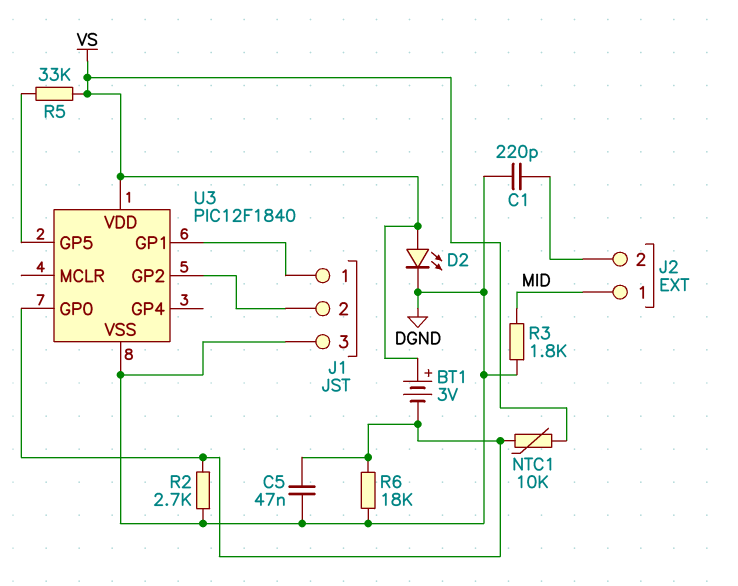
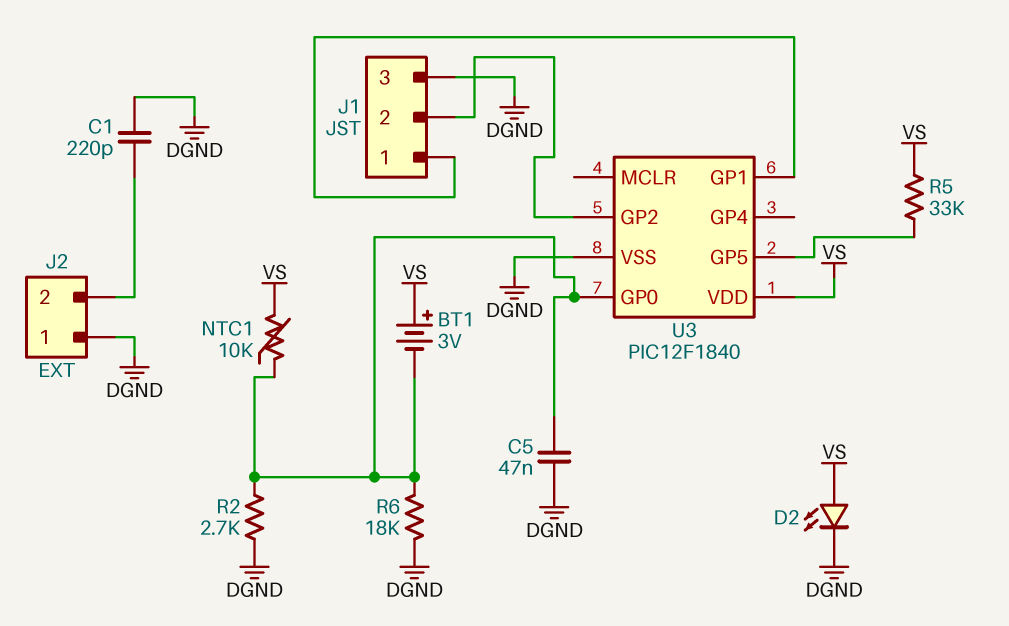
J2 pin 1: MID -> DGND
R3: 1.8k (DGND, MID) -> none

